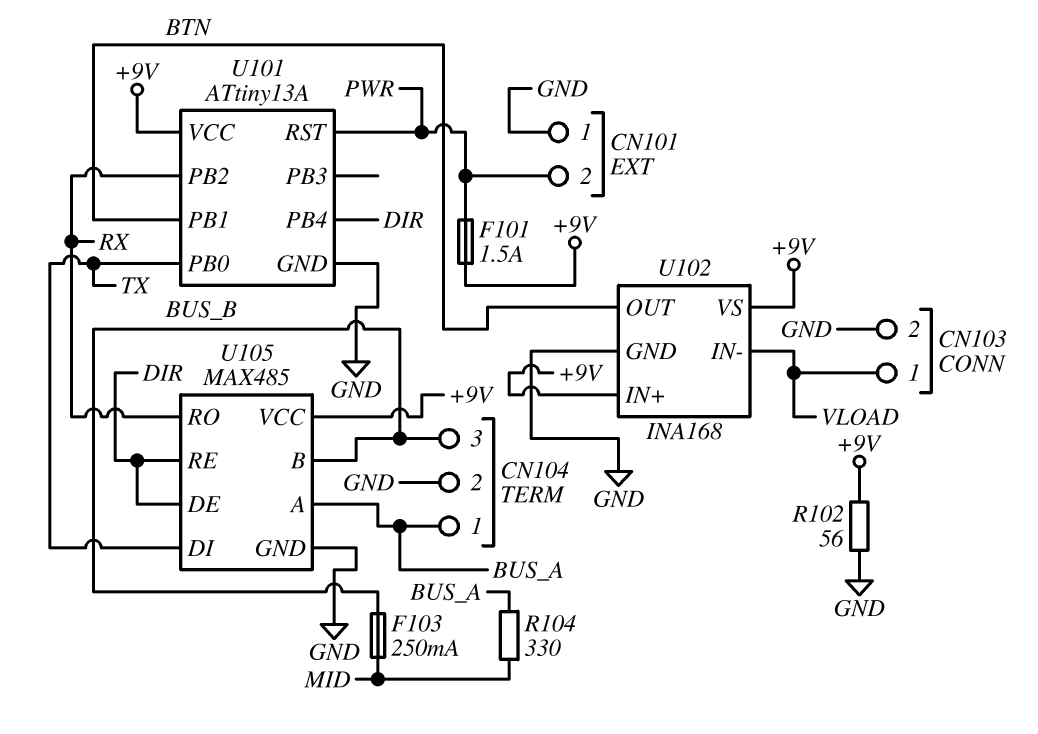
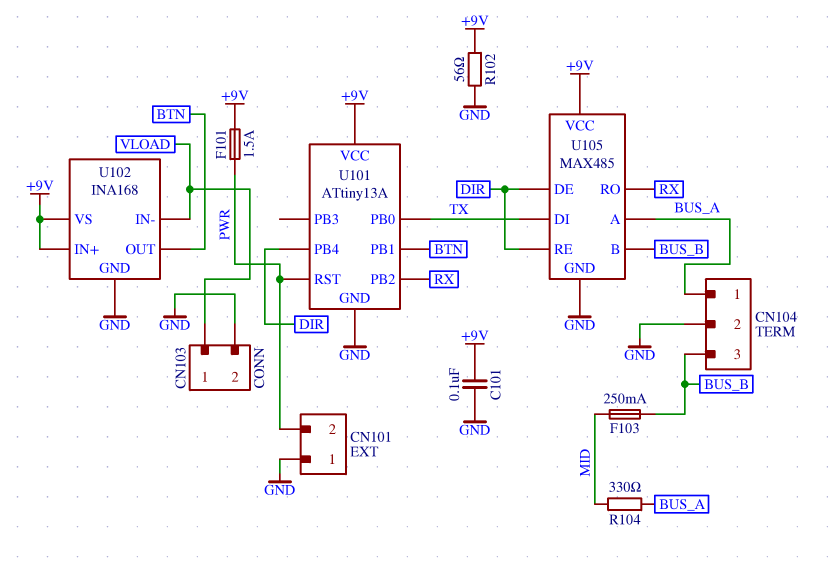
C101: none -> 100nF (+9V, GND)

